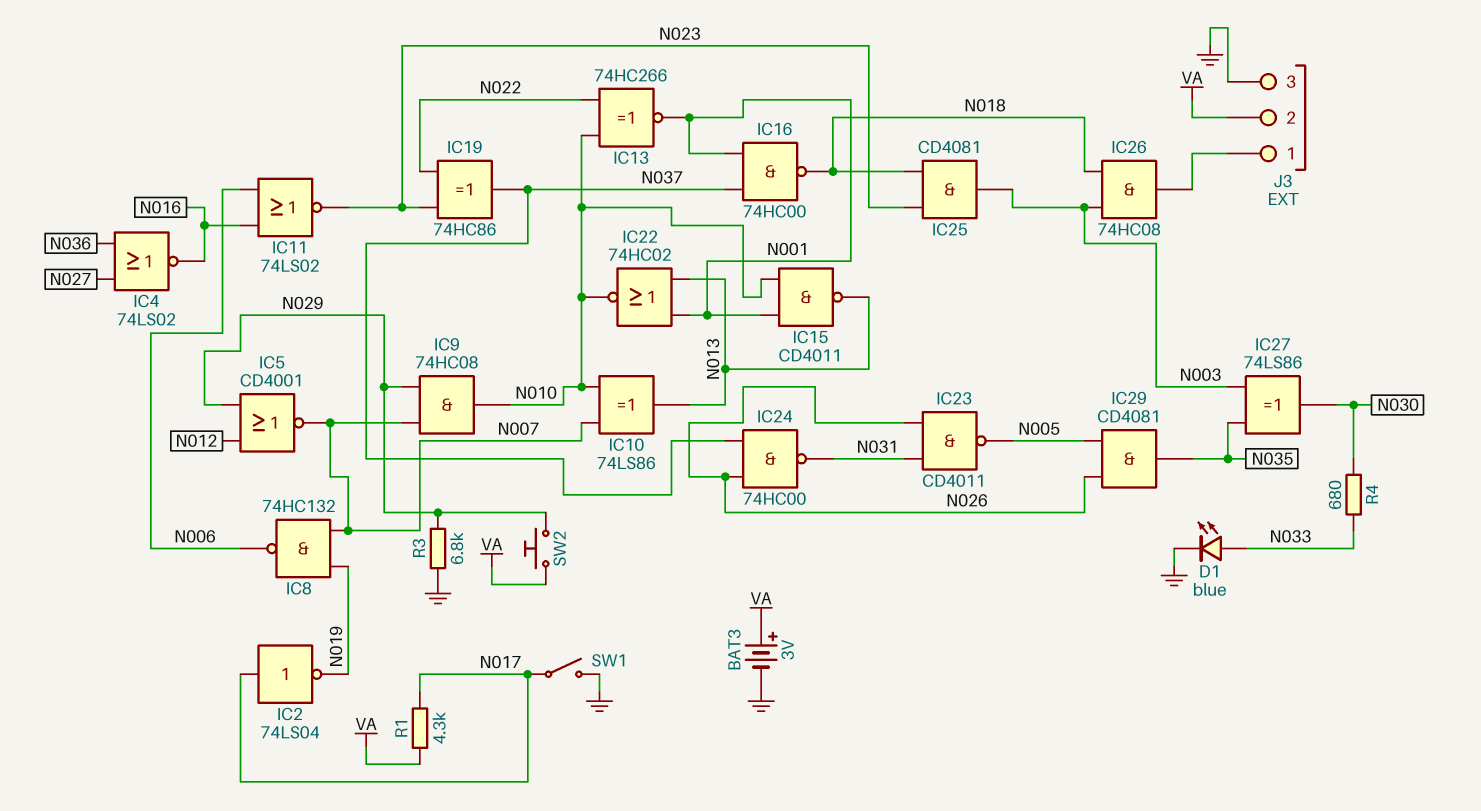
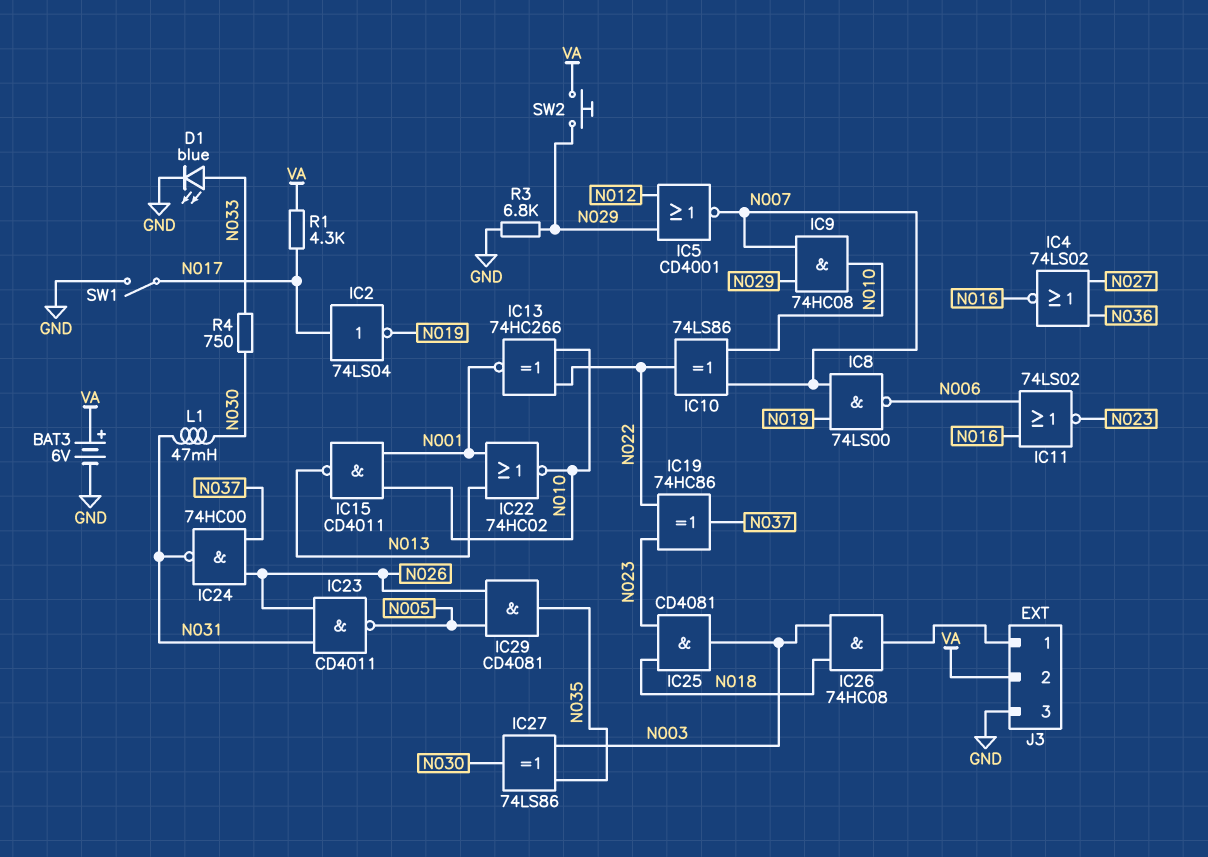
BAT3: 3V (plus VA, minus GND) -> 6V (plus VA, minus GND)
IC8: NAND 74HC132 (in N007, in N019, out N006) -> NAND 74LS00 (in N007, in N019, out N006)
IC10: XOR 74LS86 (in N007, in N010, out N013) -> XOR 74LS86 (in N007, in N010, out N022)
IC16: NAND 74HC00 (in N001, in N037, out N018) -> none
L1: none -> 47mH (N030, N031)
R4: 680 (N030, N033) -> 750 (N030, N033)

